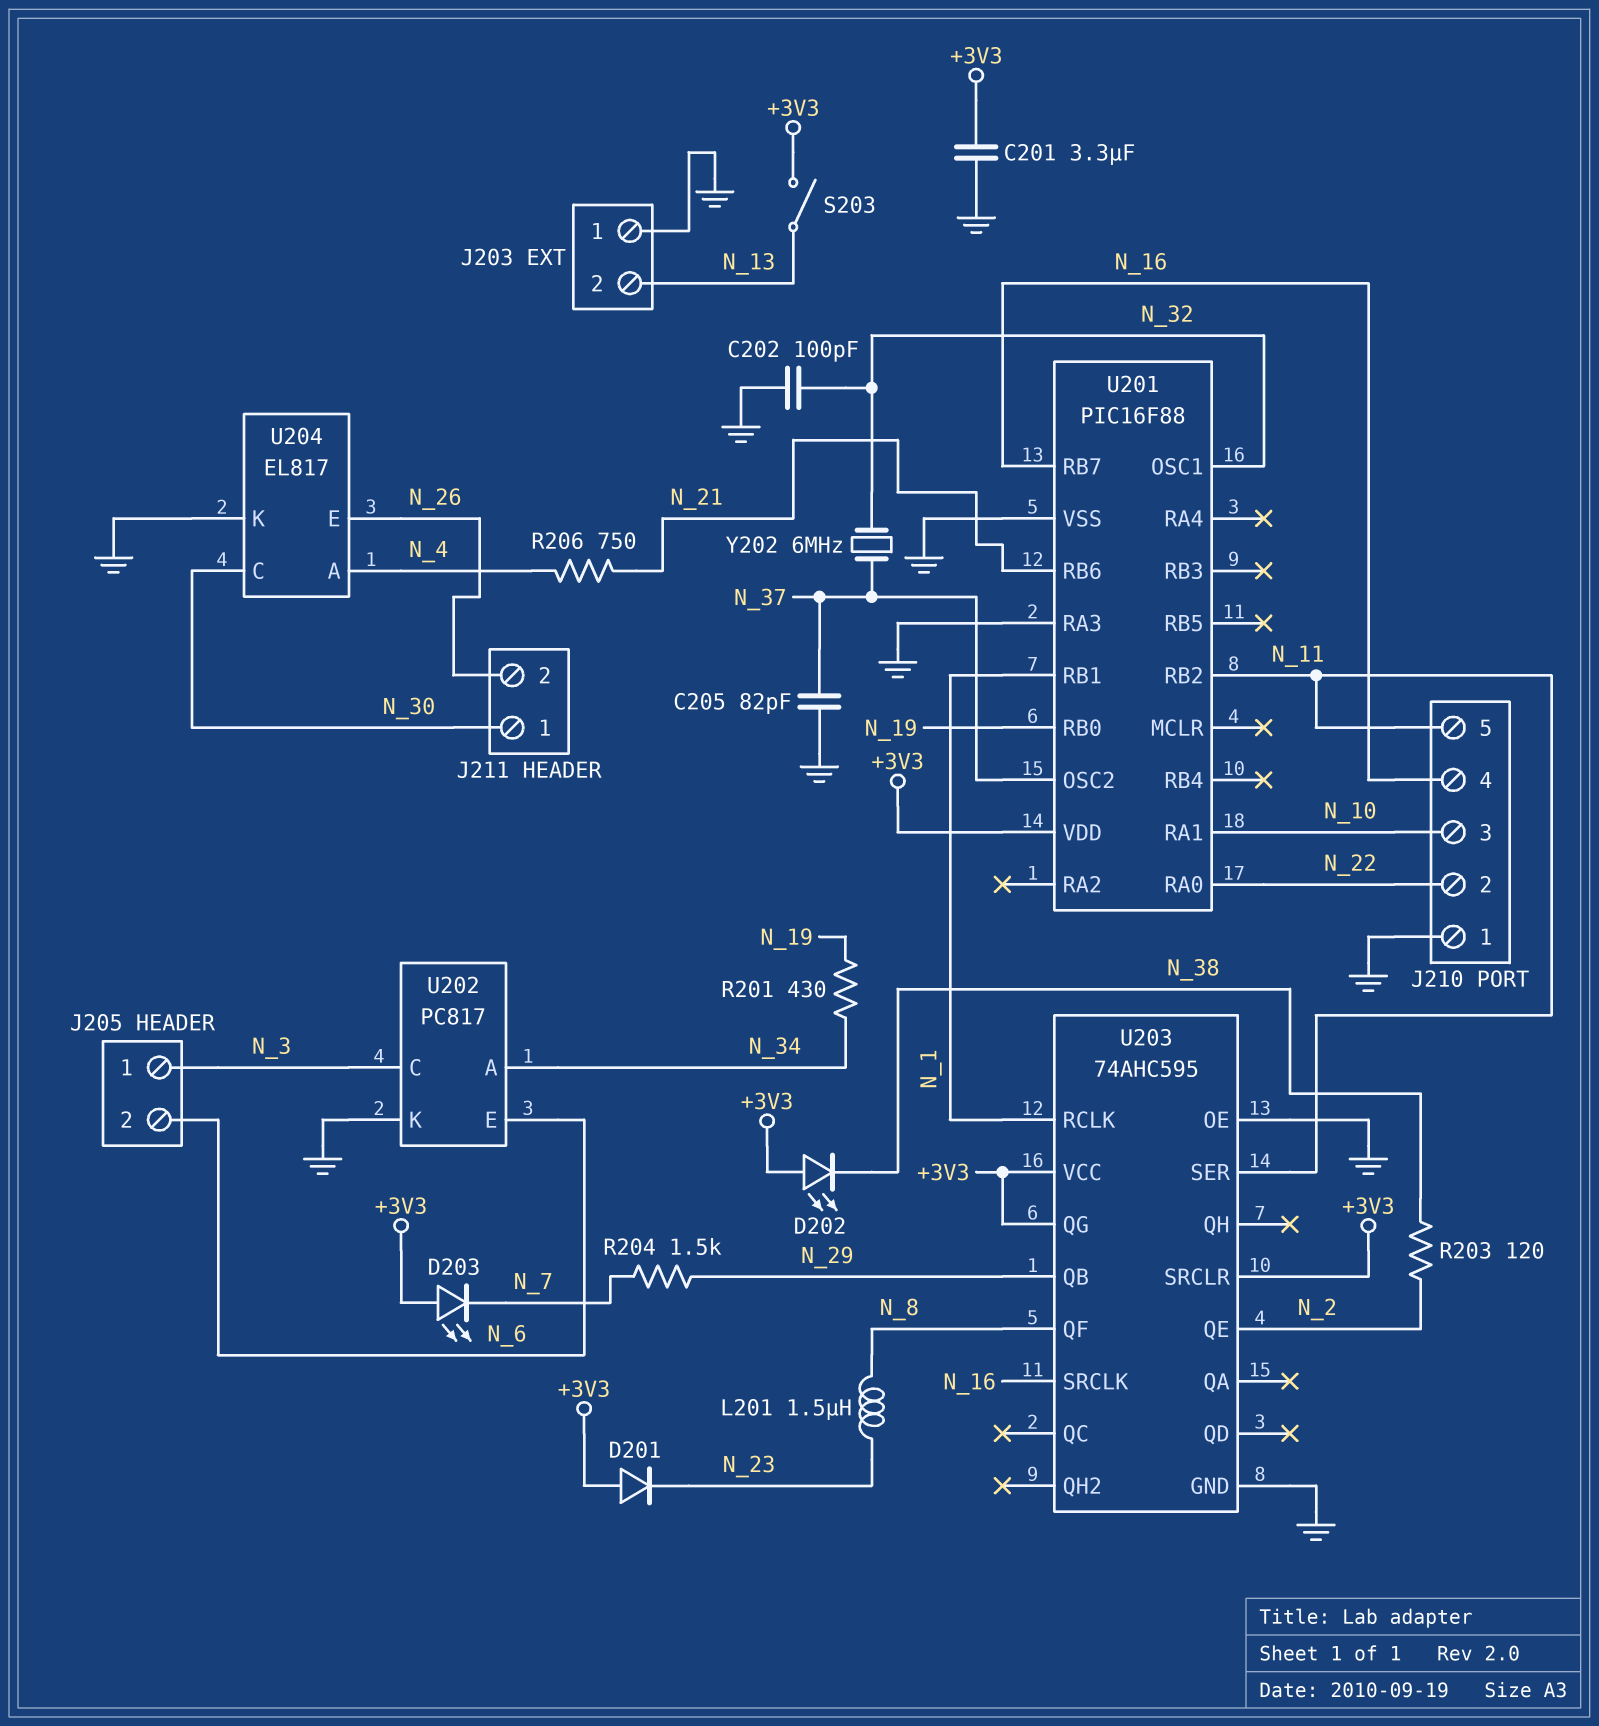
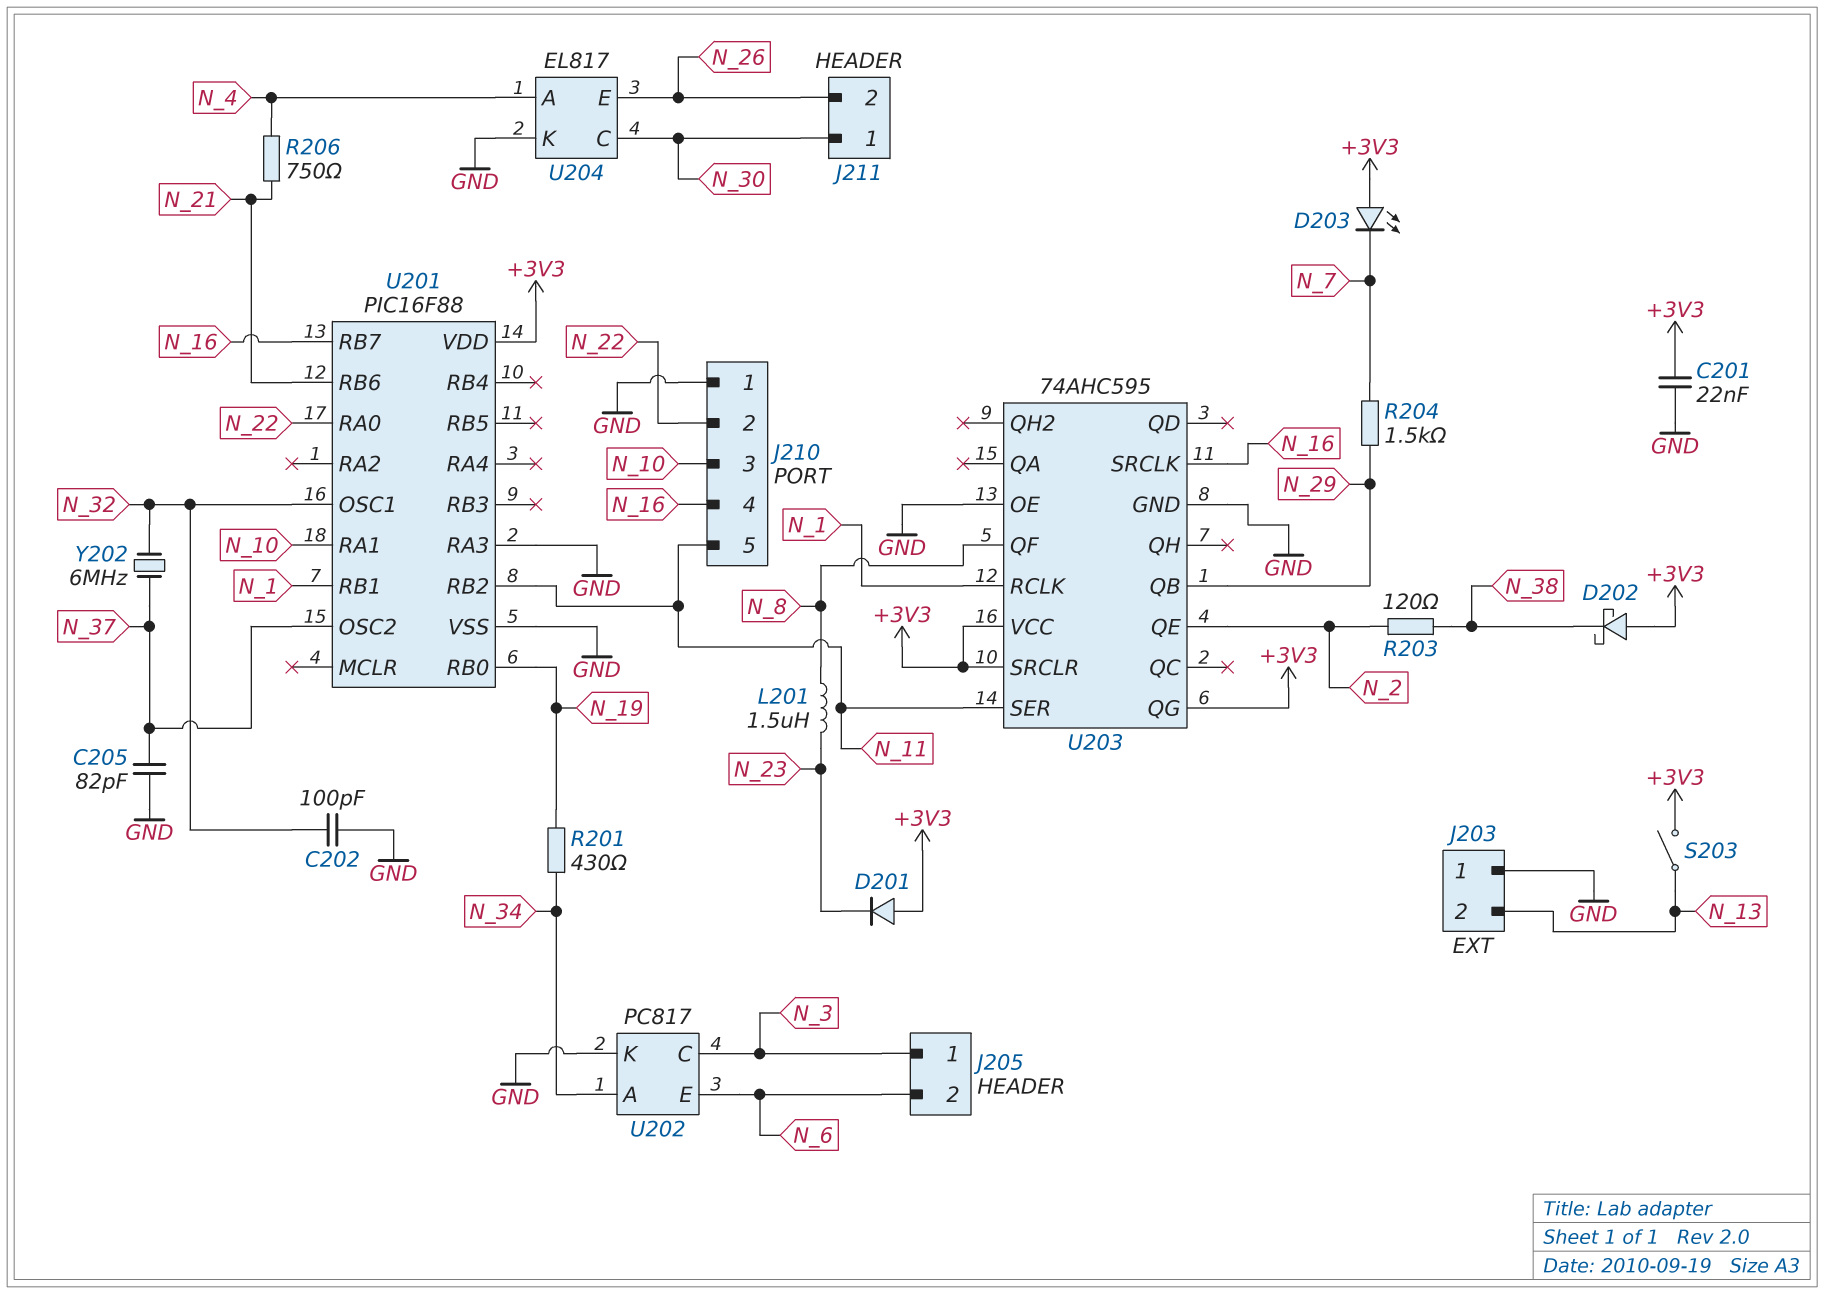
C201: 3.3uF (+3V3, GND) -> 22nF (+3V3, GND)
D202: LED (A +3V3, K N_38) -> schottky (A +3V3, K N_38)

